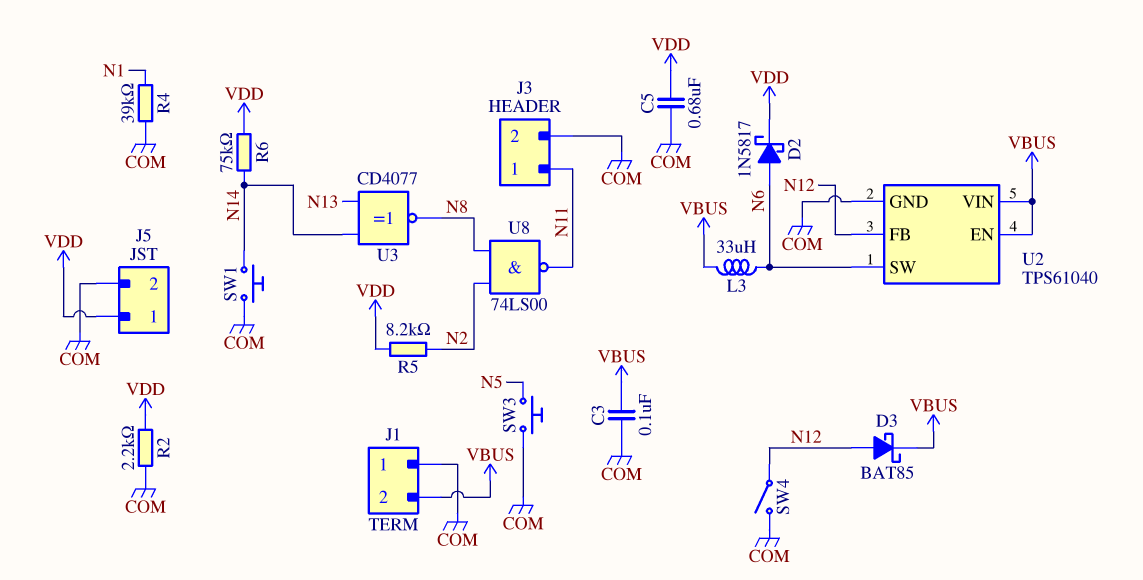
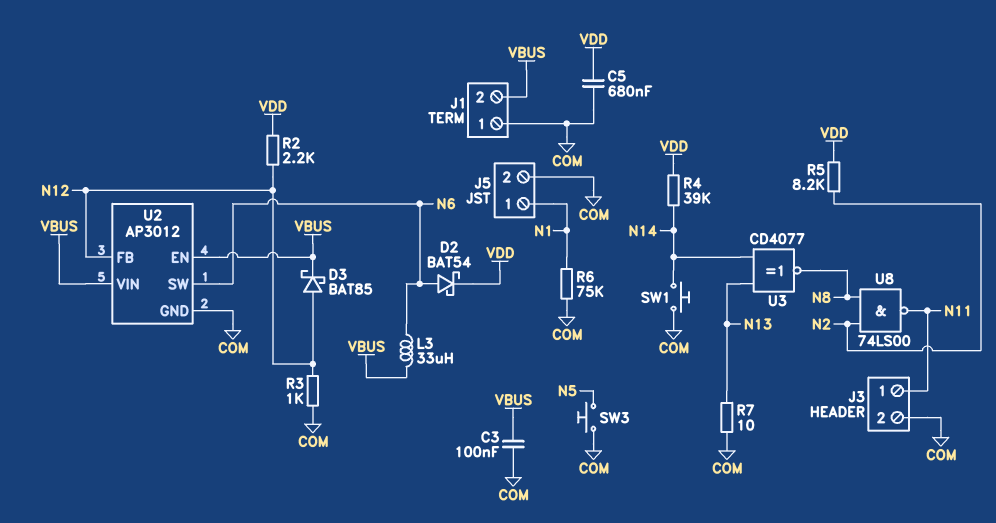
D2: schottky 1N5817 (A N6, K VDD) -> schottky BAT54 (A N6, K VDD)
J5 pin 1: VDD -> N1
R2: 2.2k (COM, VDD) -> 2.2k (N12, VDD)
R3: none -> 1k (COM, N12)
R4: 39k (COM, N1) -> 39k (N14, VDD)
R6: 75k (N14, VDD) -> 75k (COM, N1)
R7: none -> 10 (COM, N13)
SW4: switch (COM, N12) -> none
U2: TPS61040 -> AP3012

